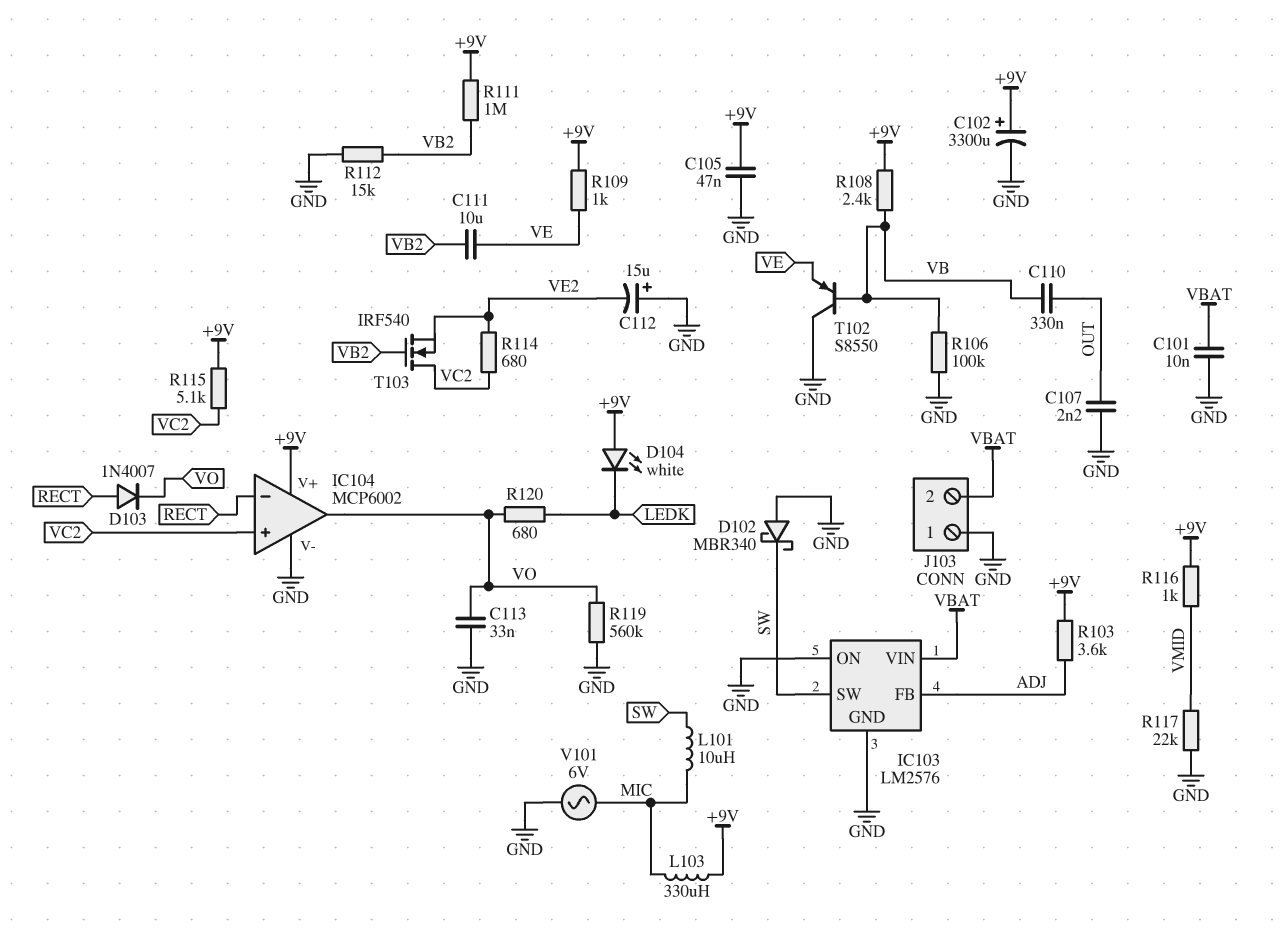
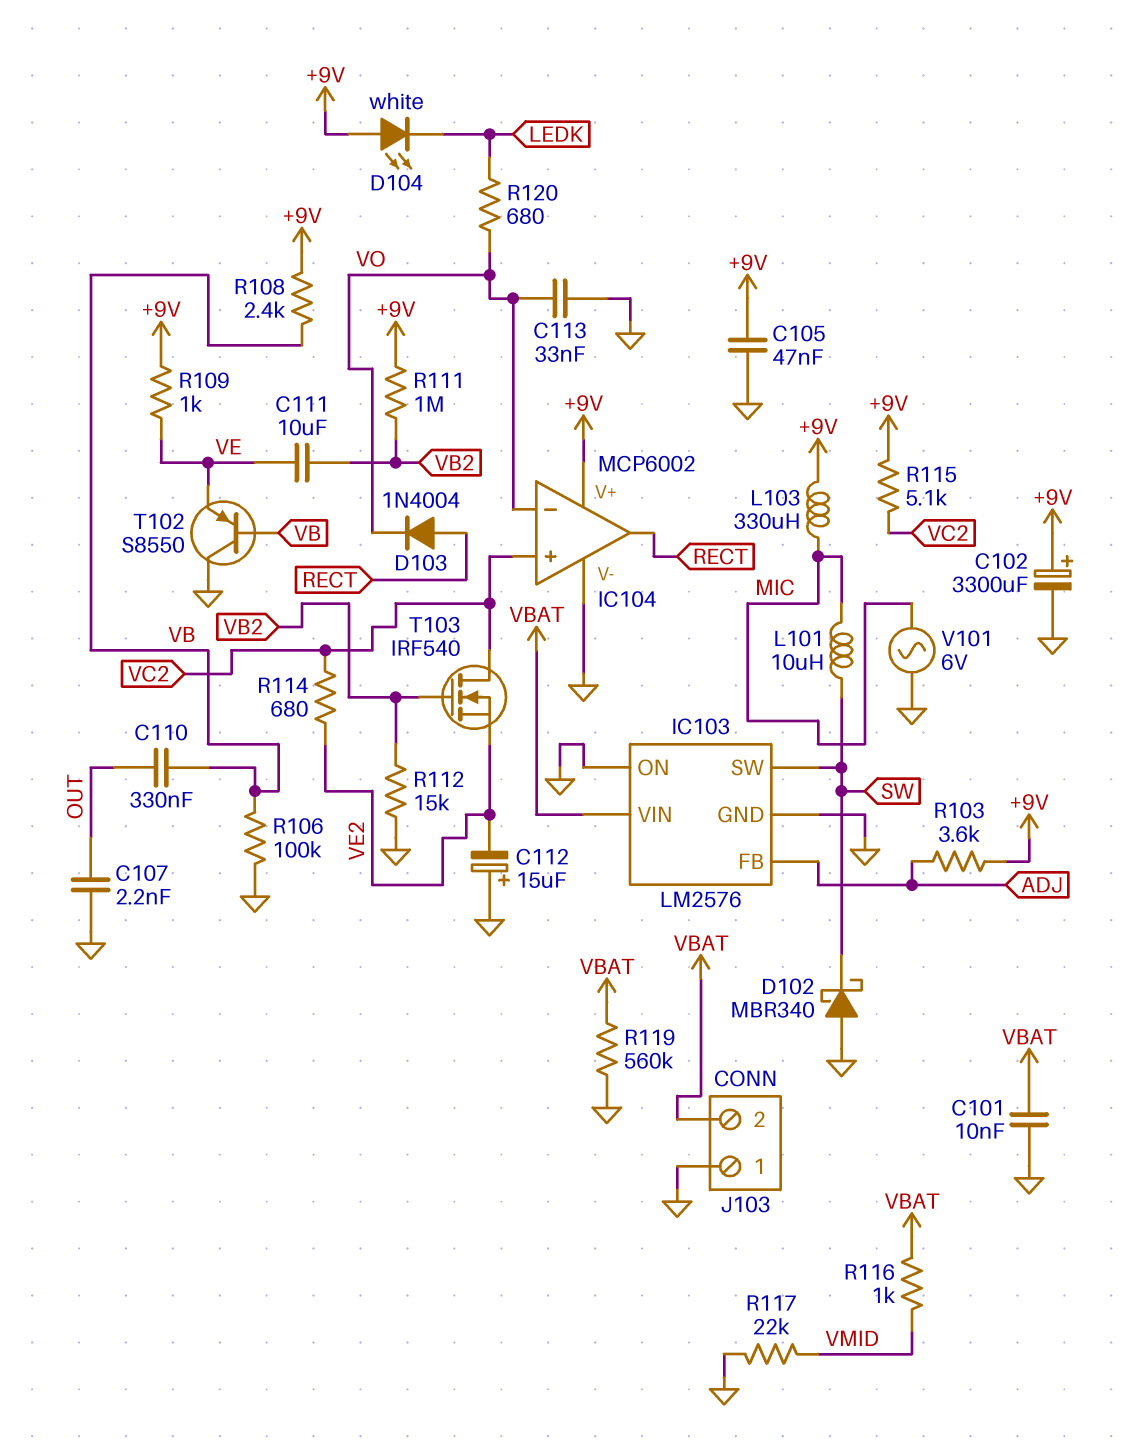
D103: diode 1N4007 (A RECT, K VO) -> diode 1N4004 (A RECT, K VO)
IC104 pin in-: RECT -> VO
IC104 pin out: VO -> RECT
R116: 1k (+9V, VMID) -> 1k (VBAT, VMID)
R119: 560k (GND, VO) -> 560k (GND, VBAT)

